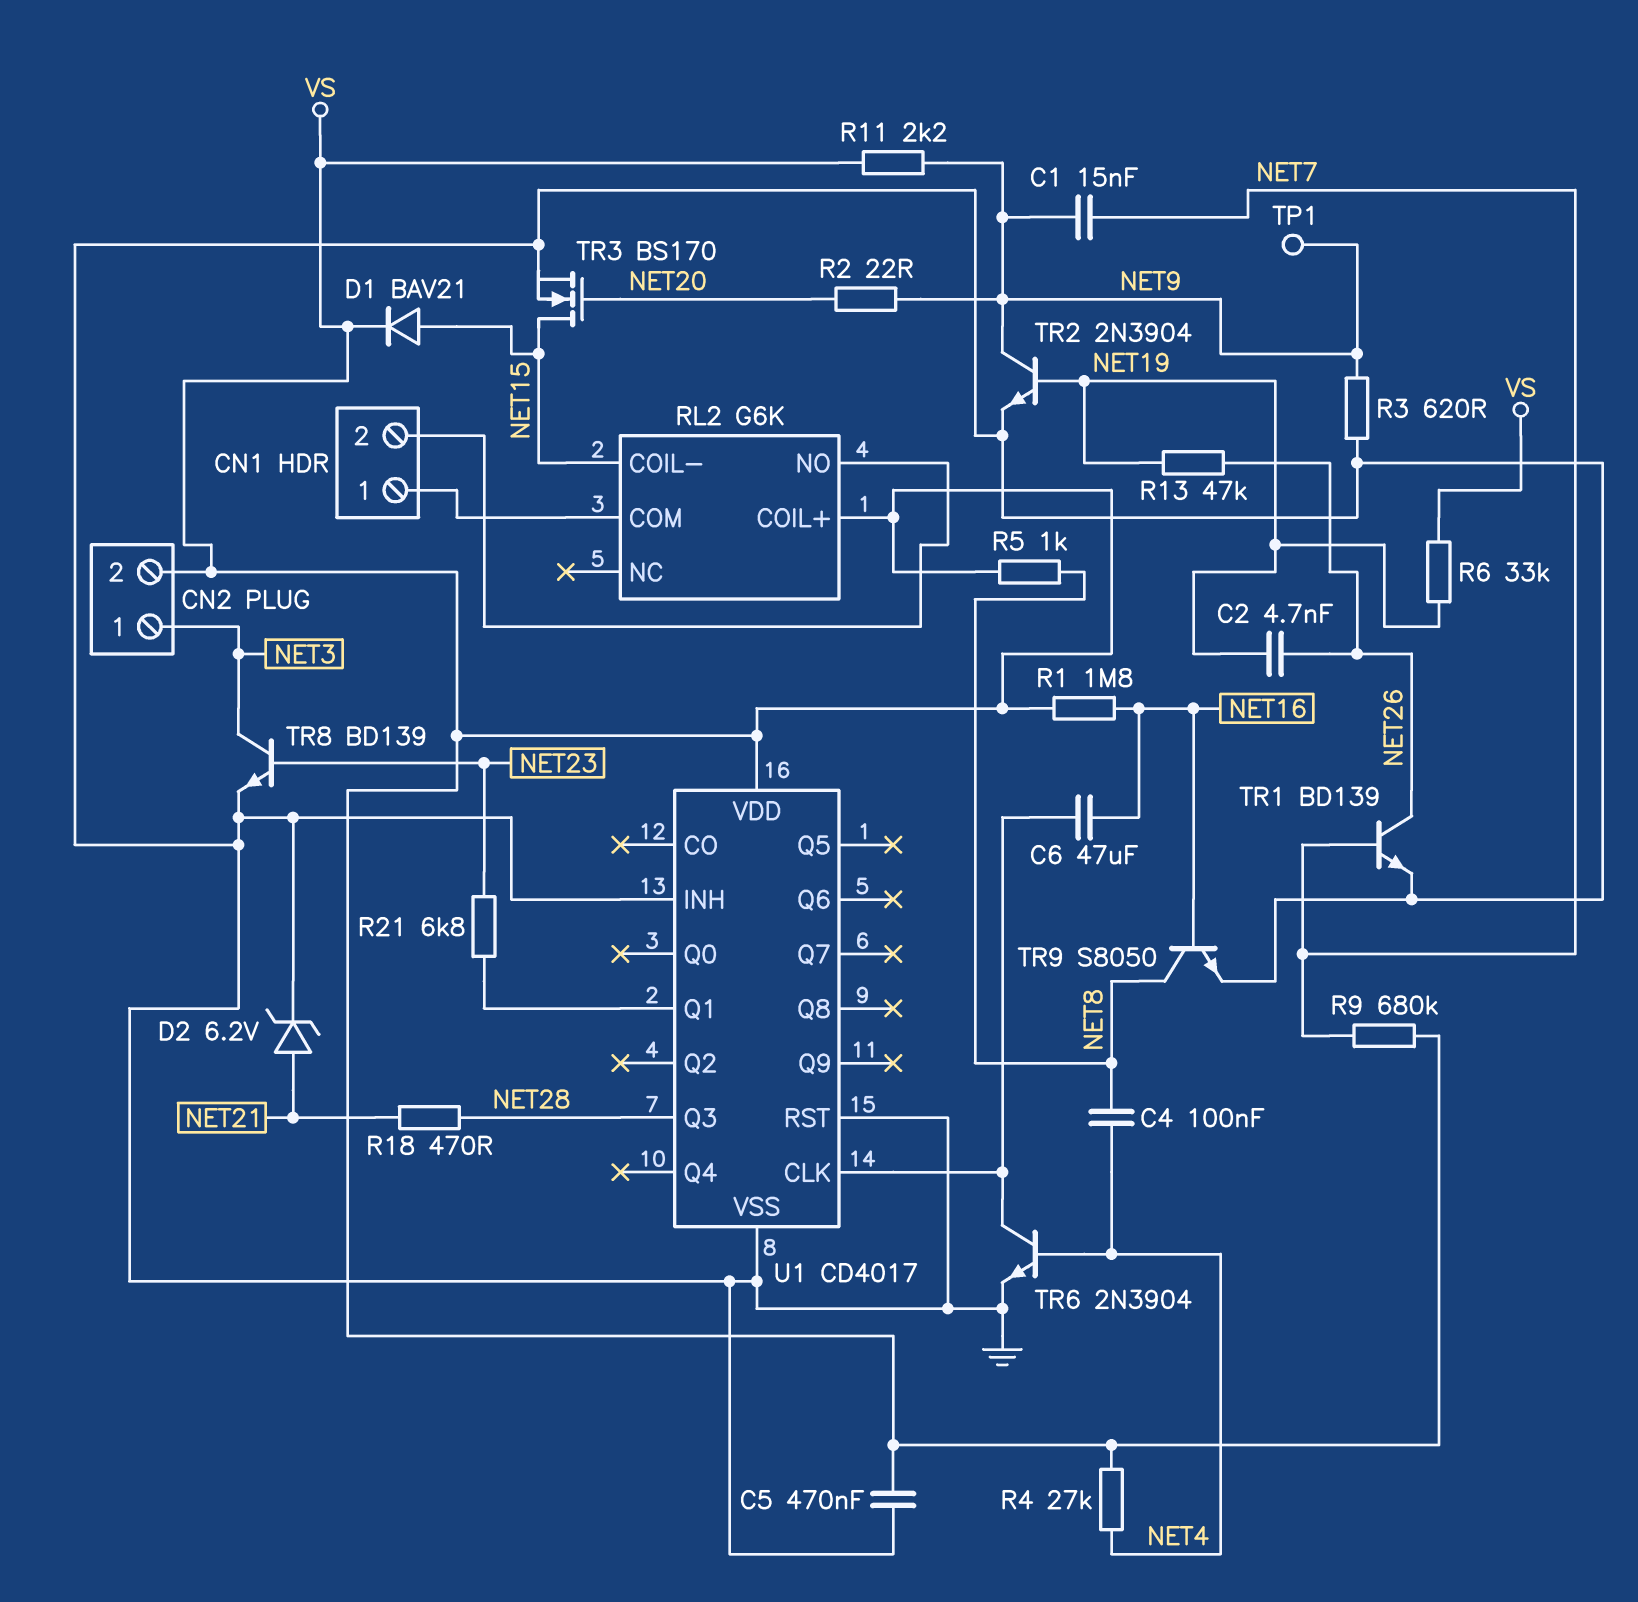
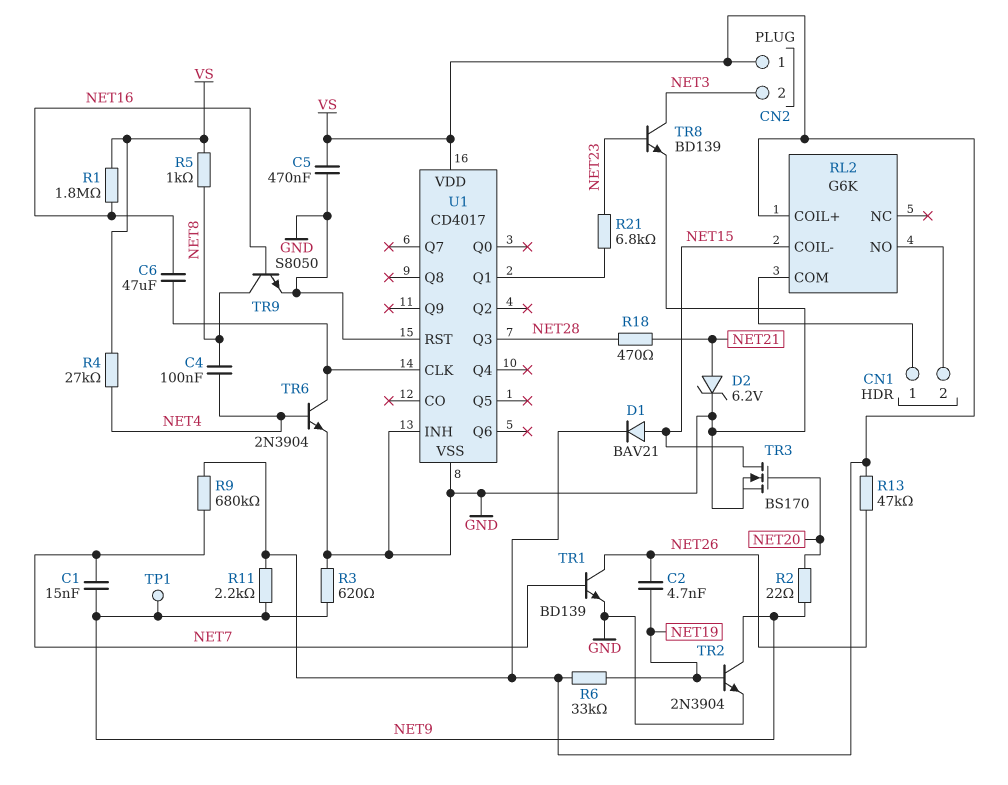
CN2 pin 1: NET3 -> VS
CN2 pin 2: VS -> NET3
R13: 47k (NET19, NET26) -> 47k (NET26, VS)

